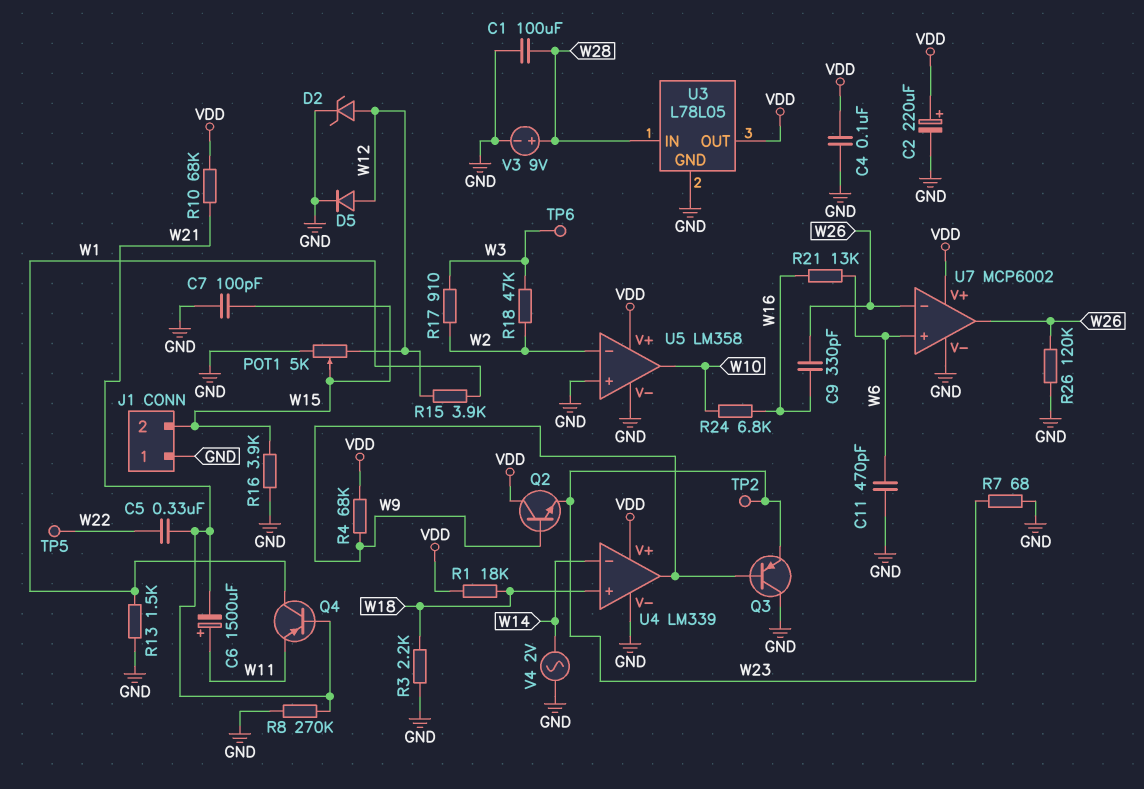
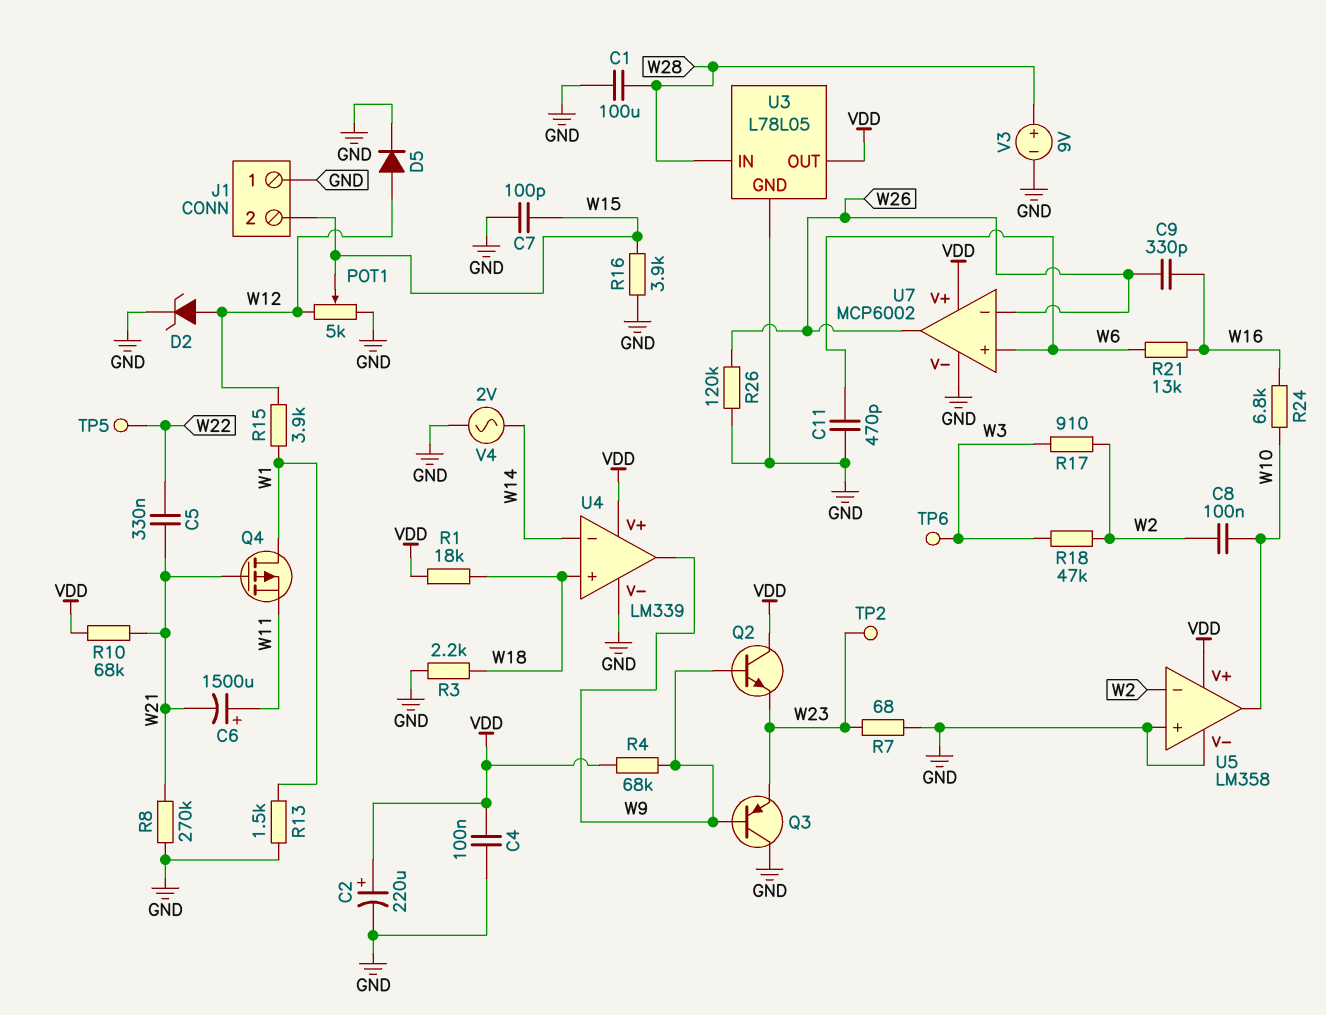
C8: none -> 100nF (W2, W10)
Q4: PNP (B W21, C W1, E W11) -> PMOS (G W21, D W1, S W11)

